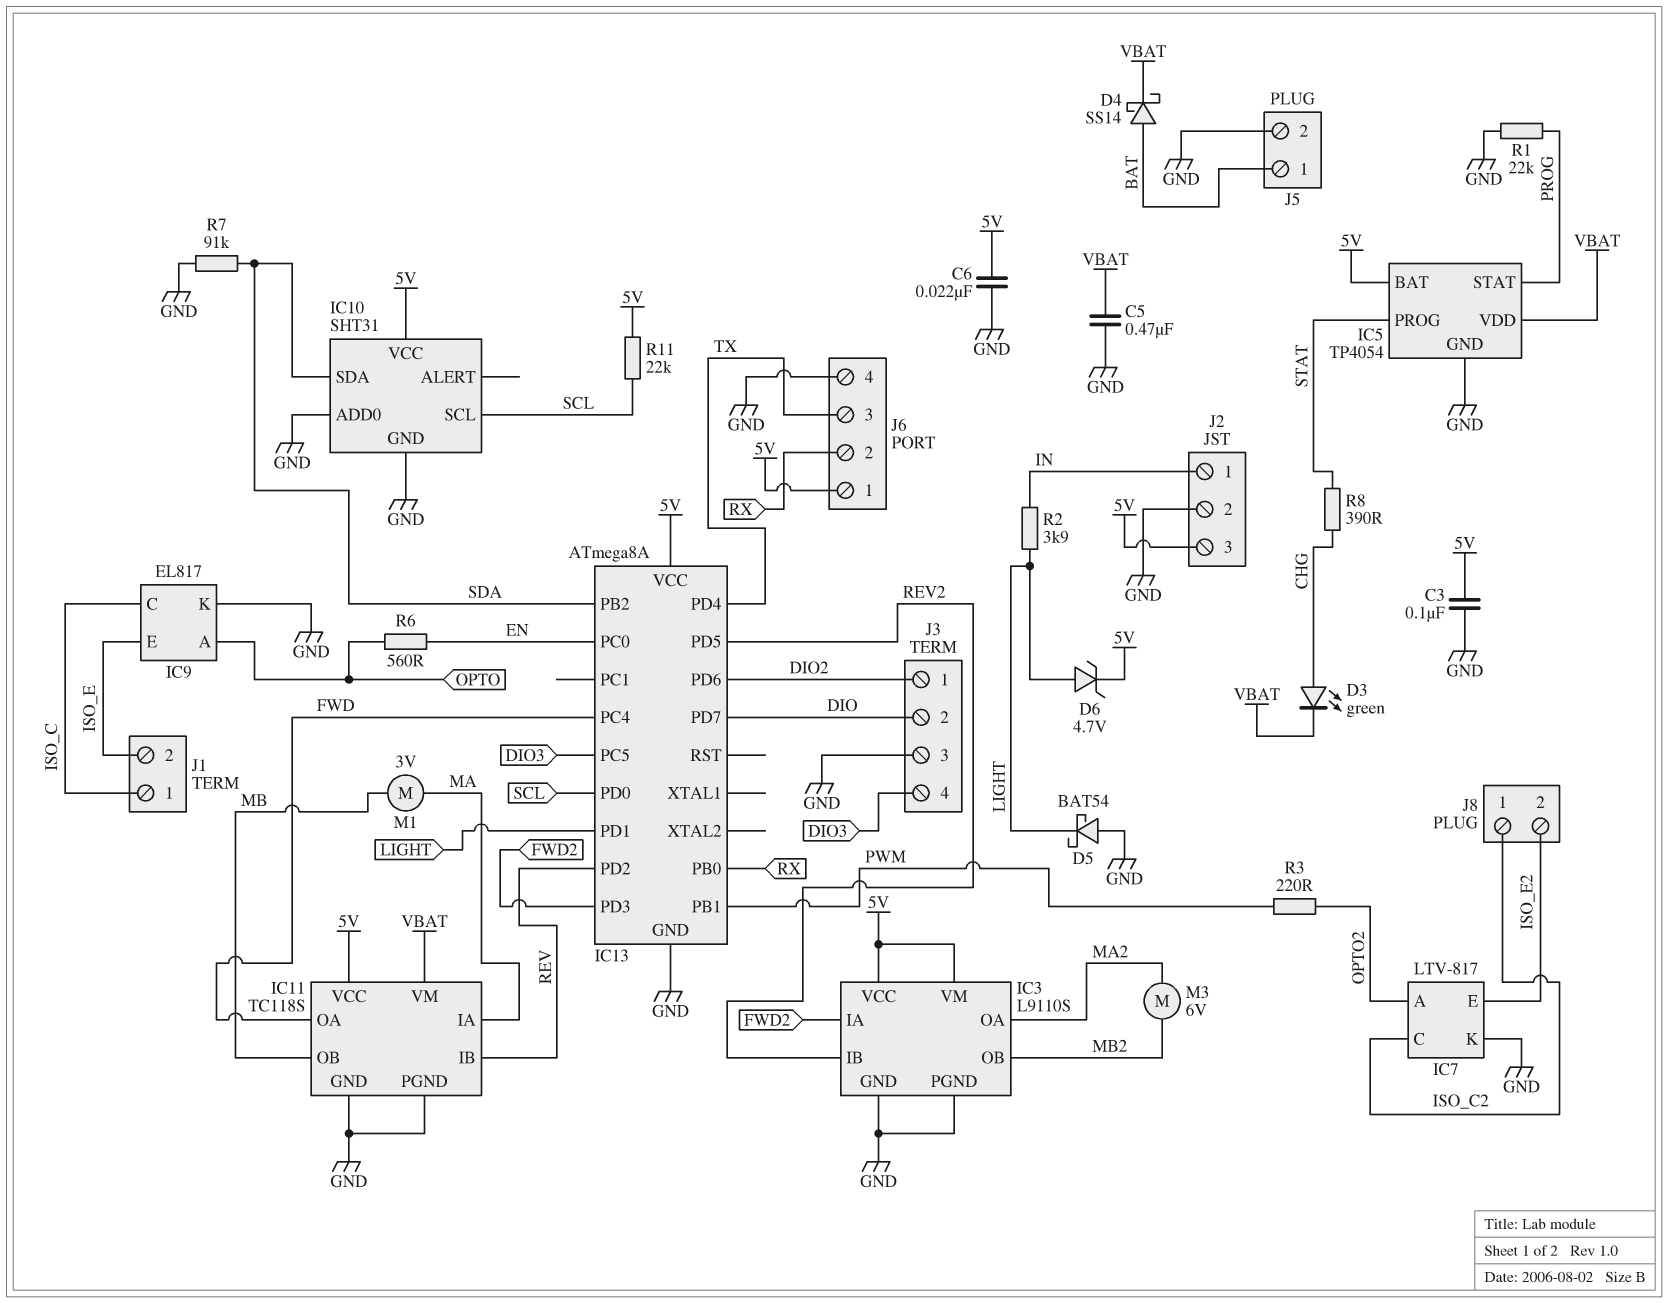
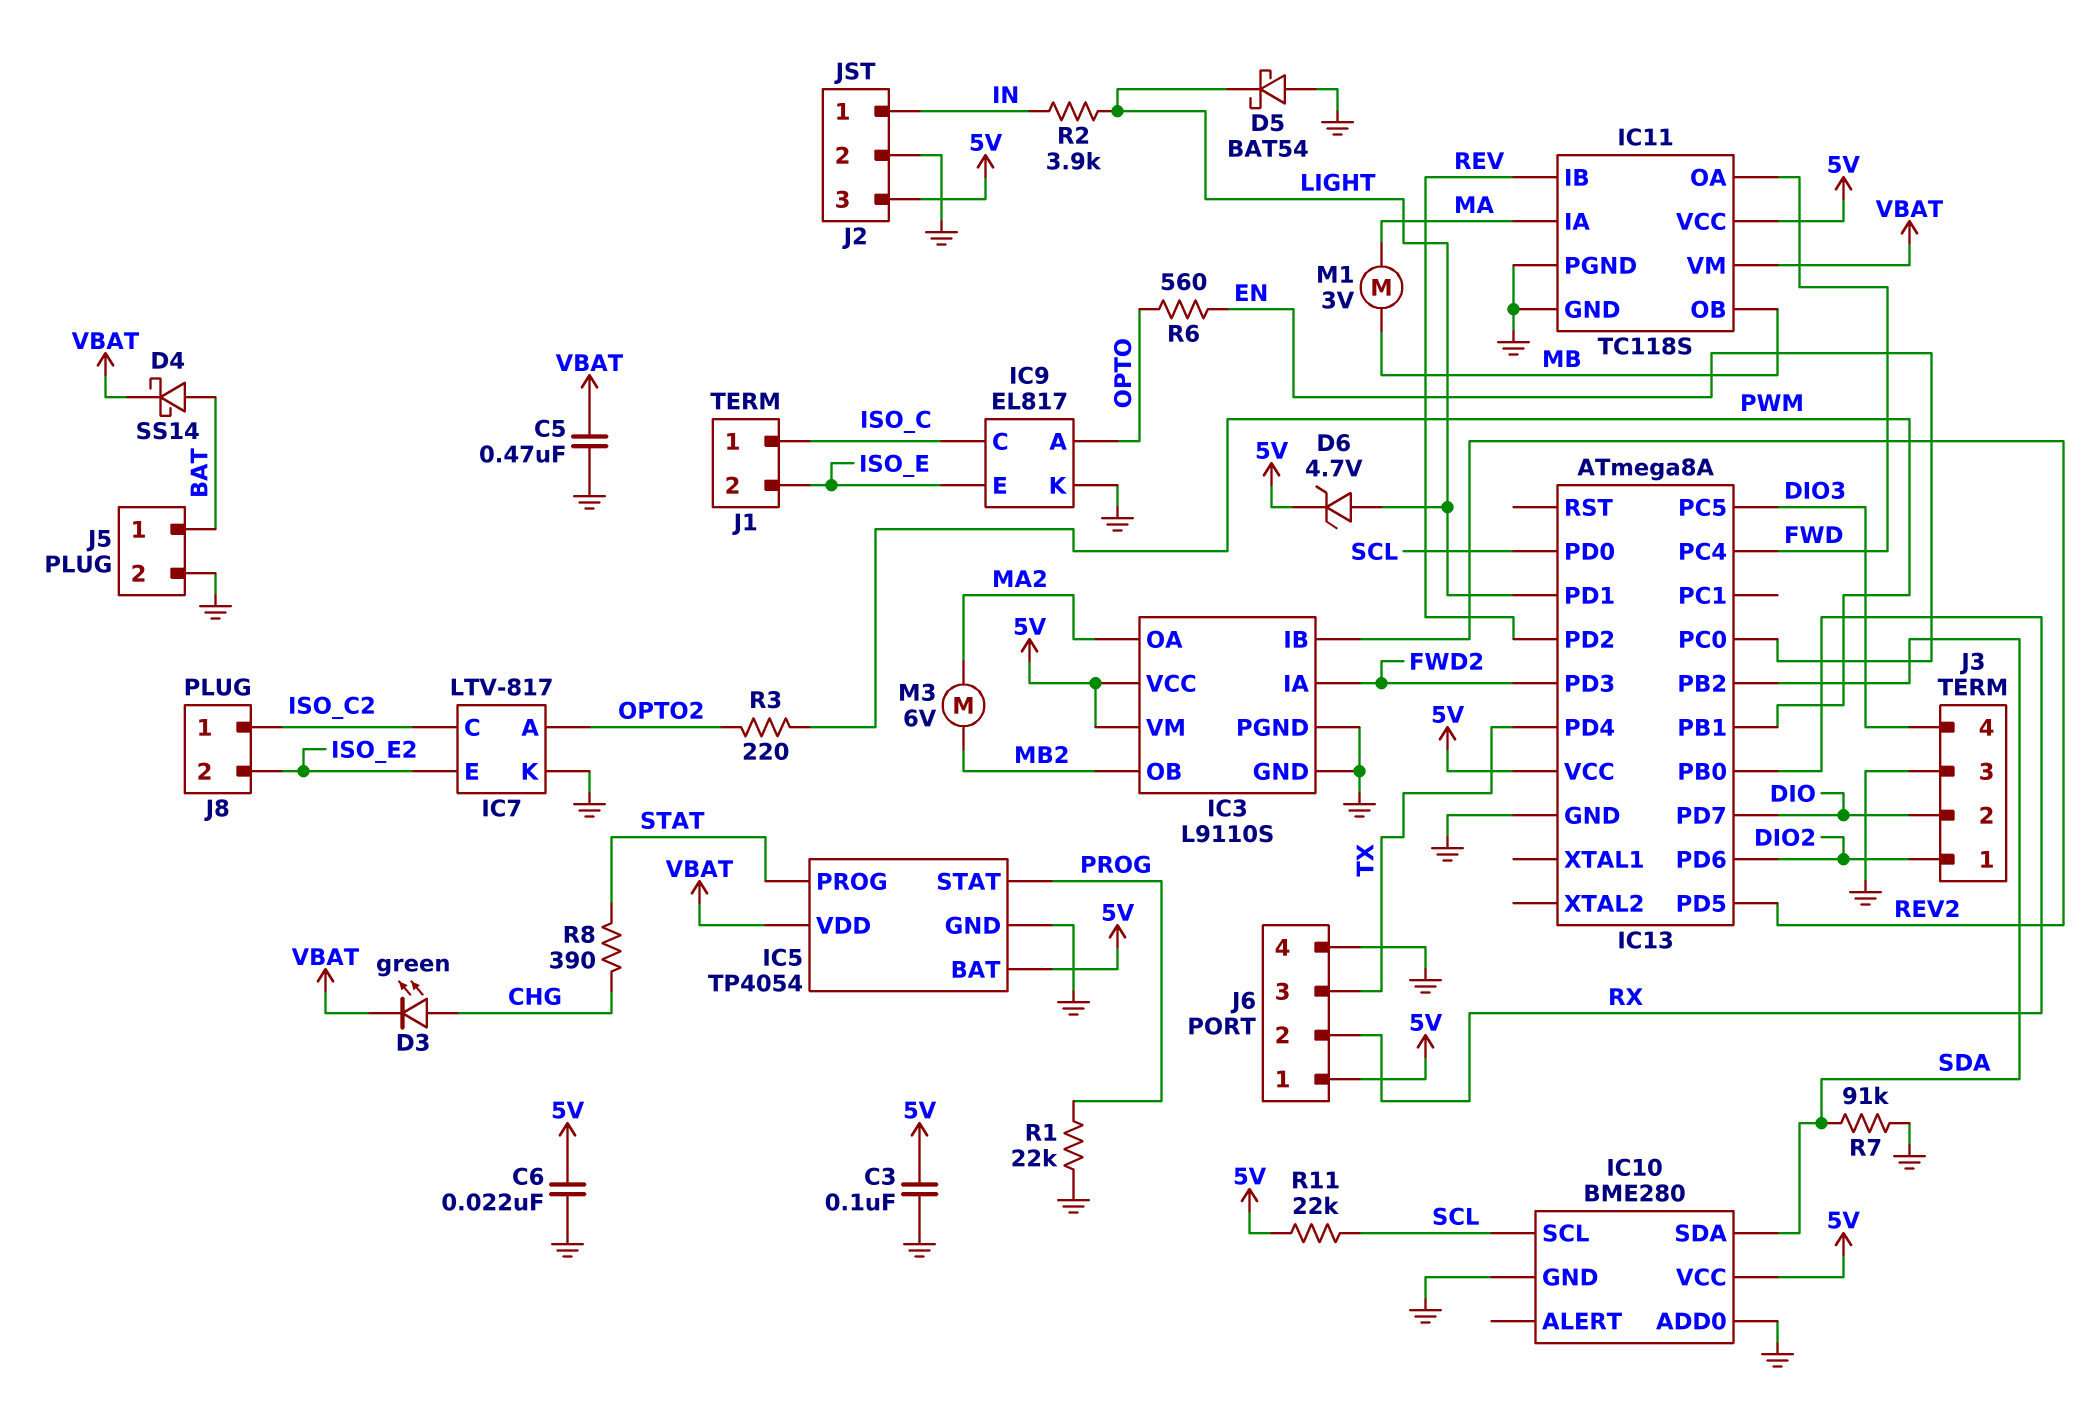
IC10: SHT31 -> BME280

